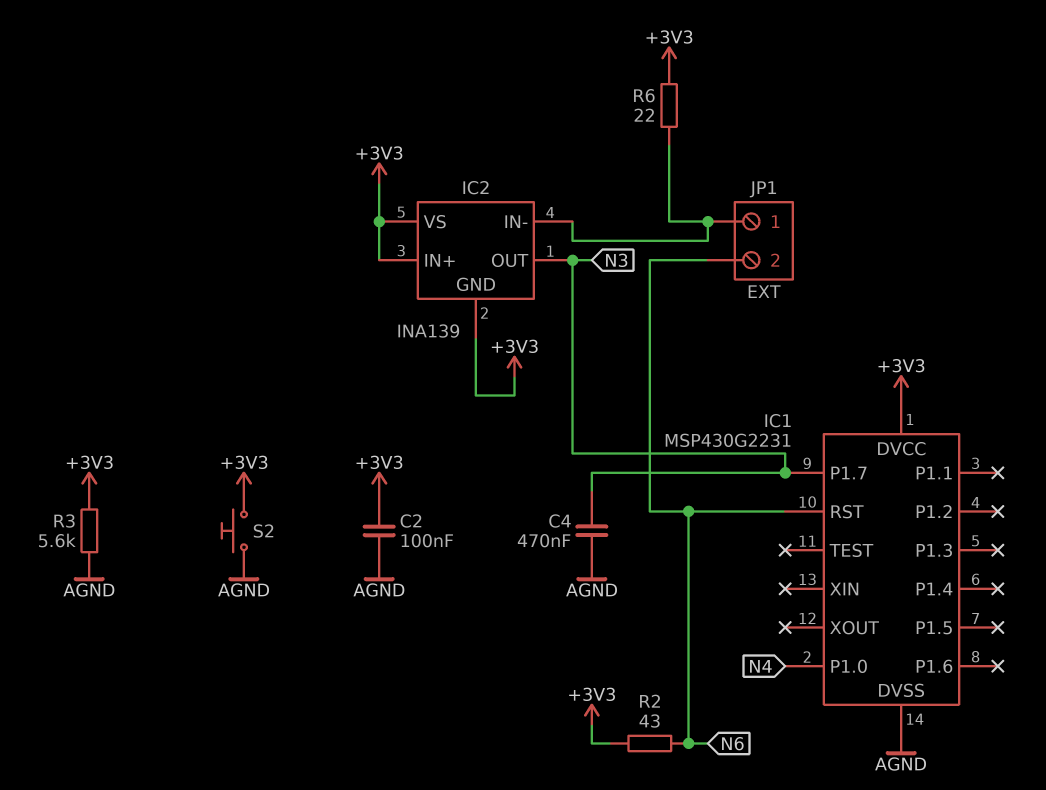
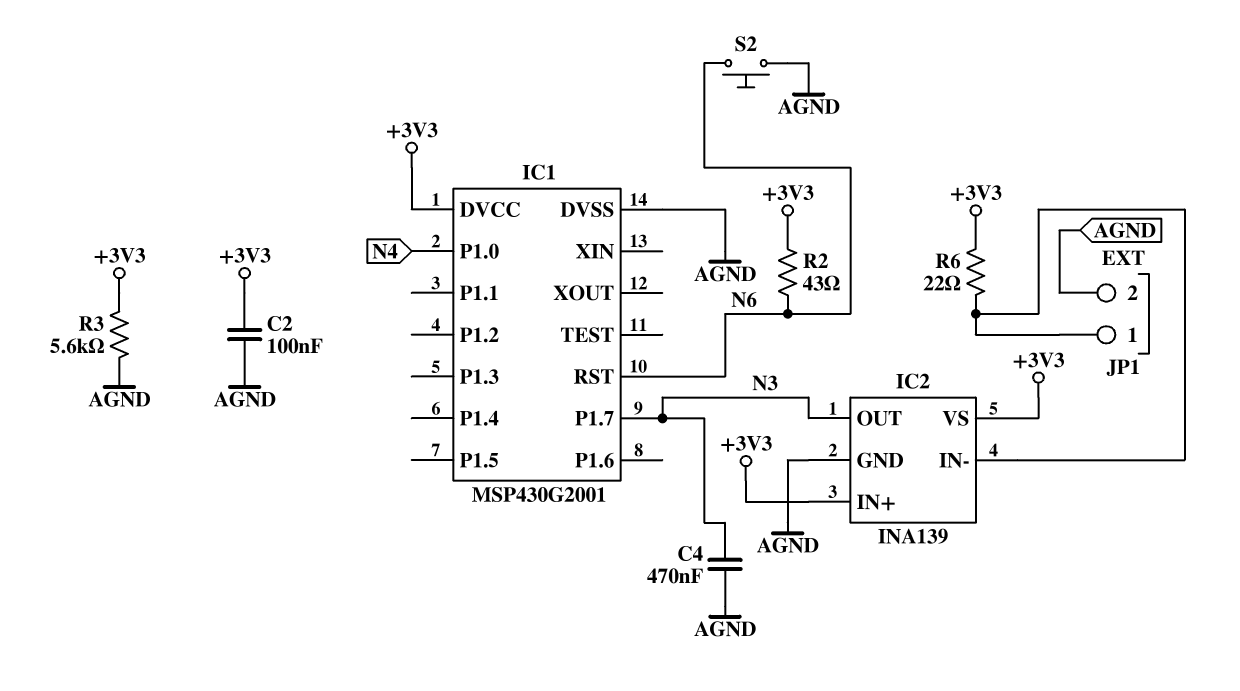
IC1: MSP430G2231 -> MSP430G2001
IC2 pin GND: +3V3 -> AGND
JP1 pin 2: N6 -> AGND
S2: button (+3V3, AGND) -> button (AGND, N6)

